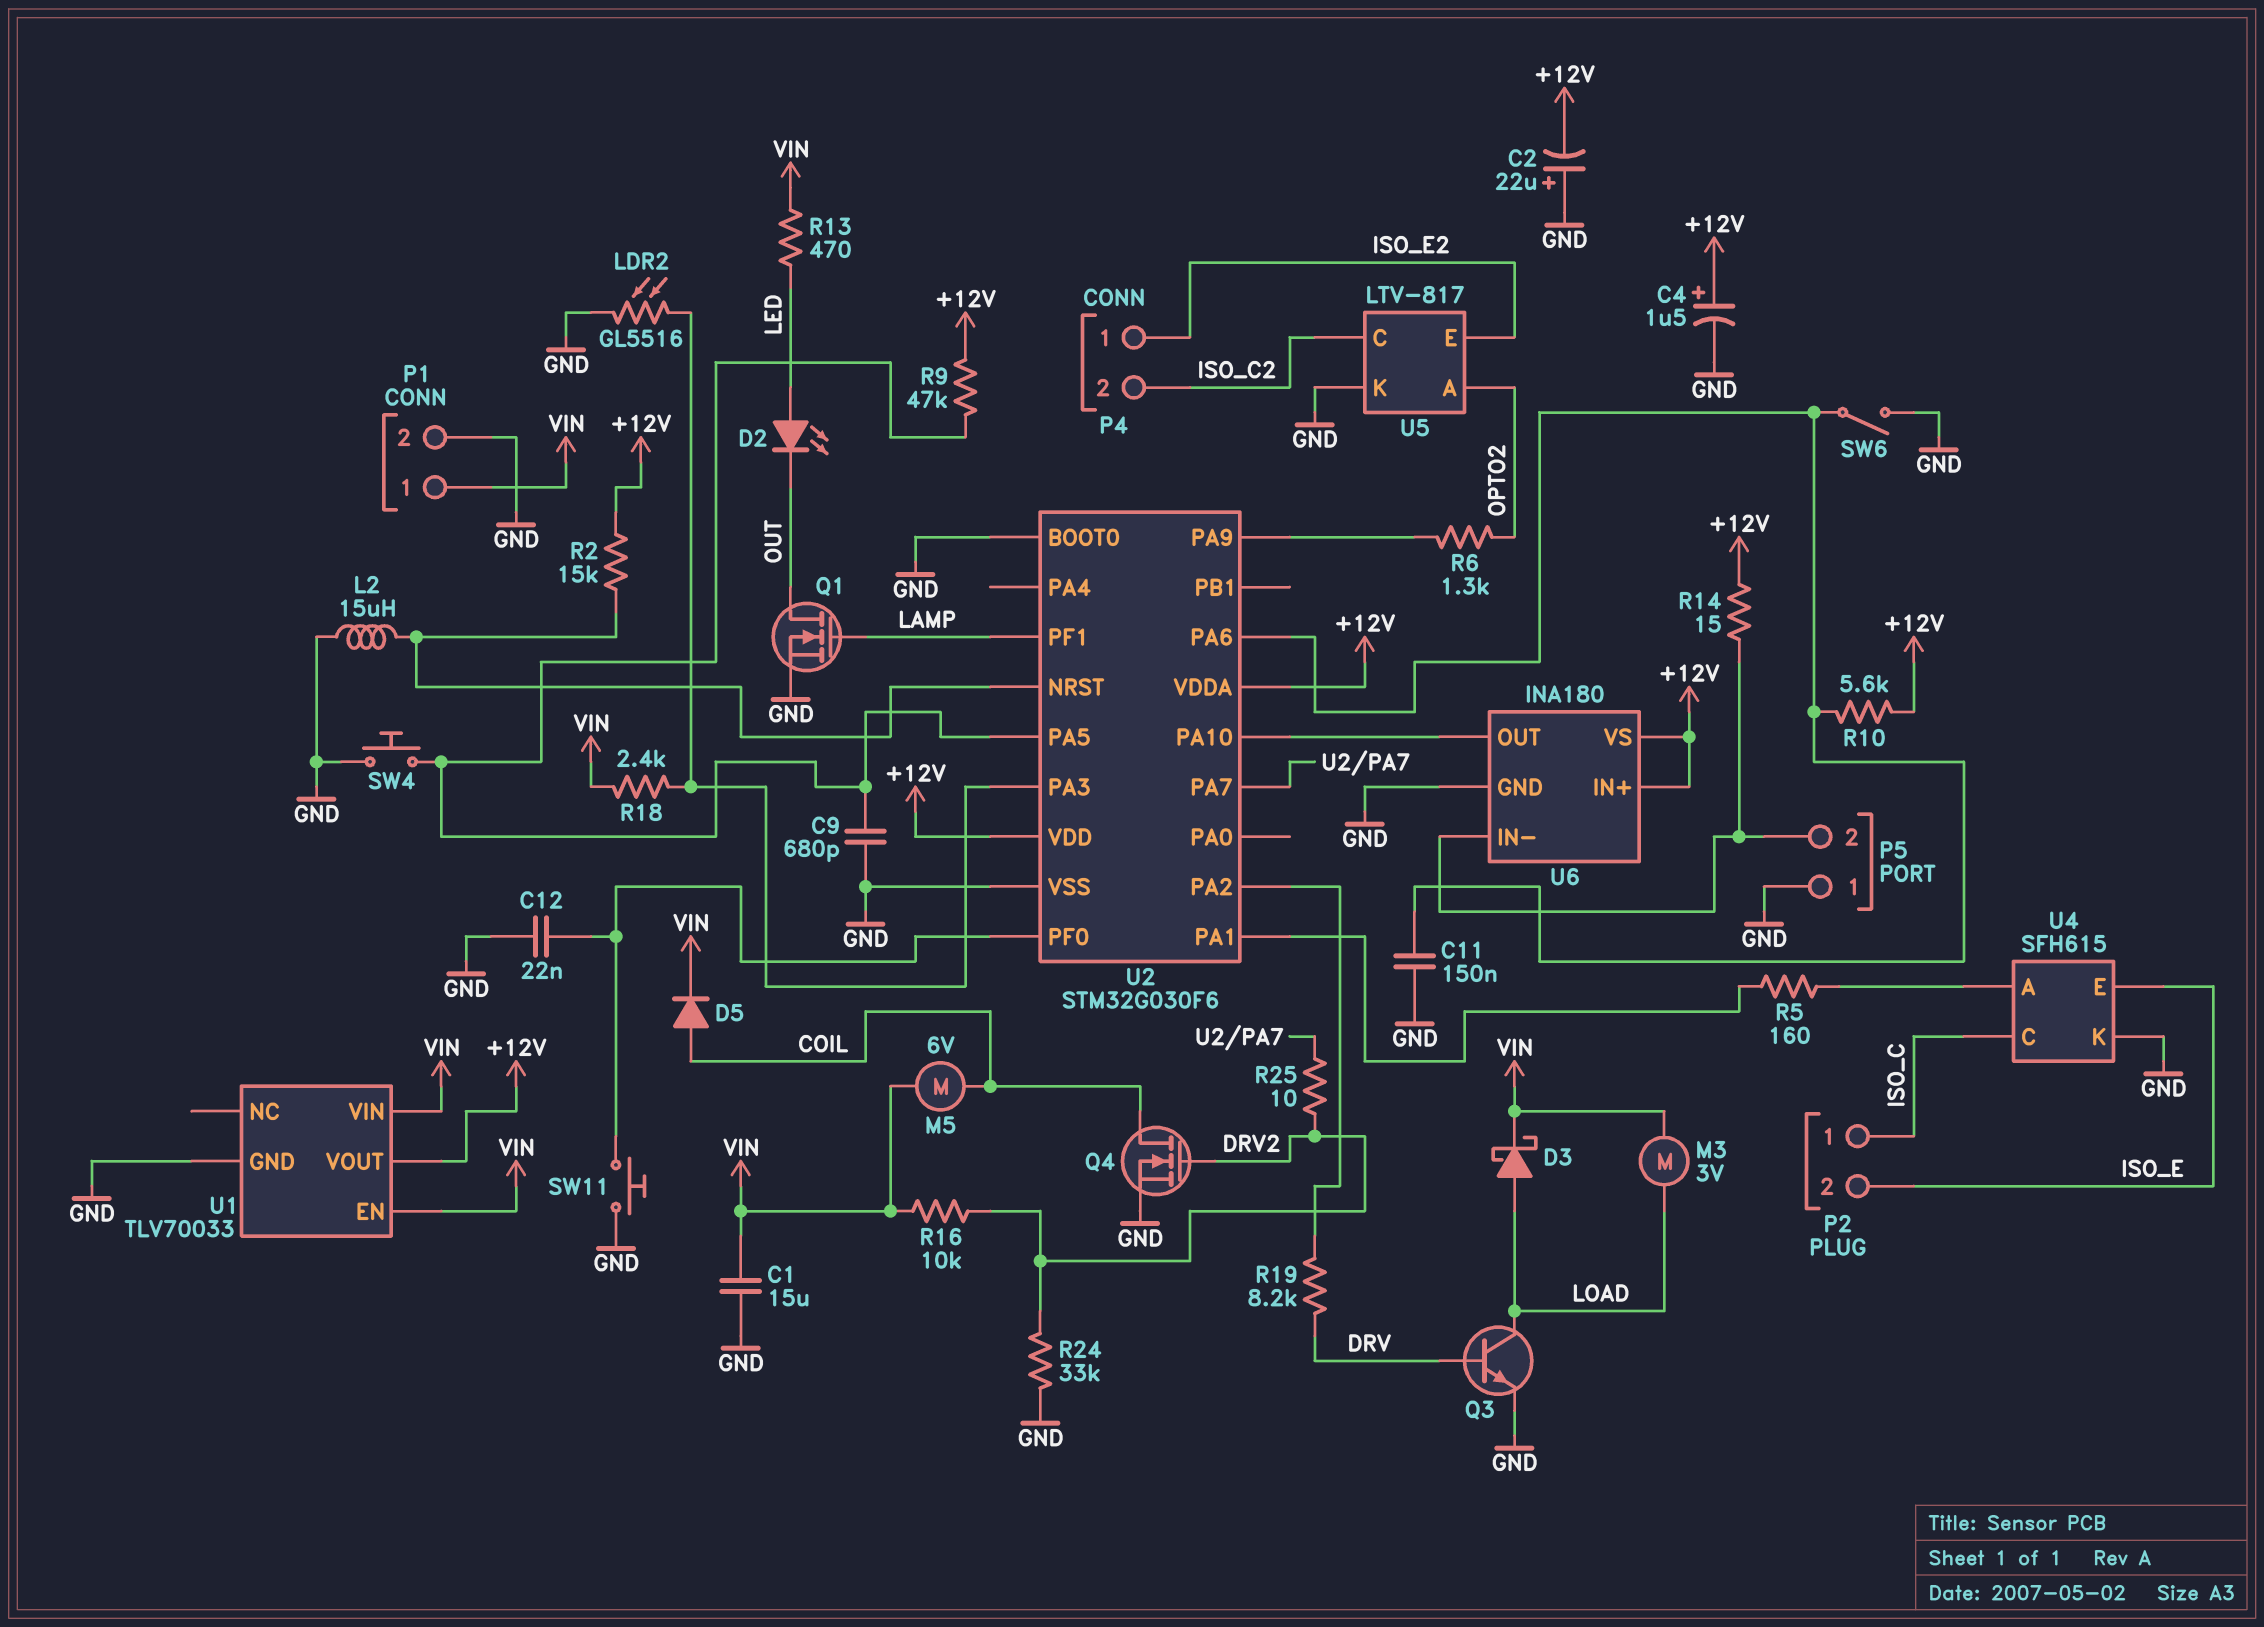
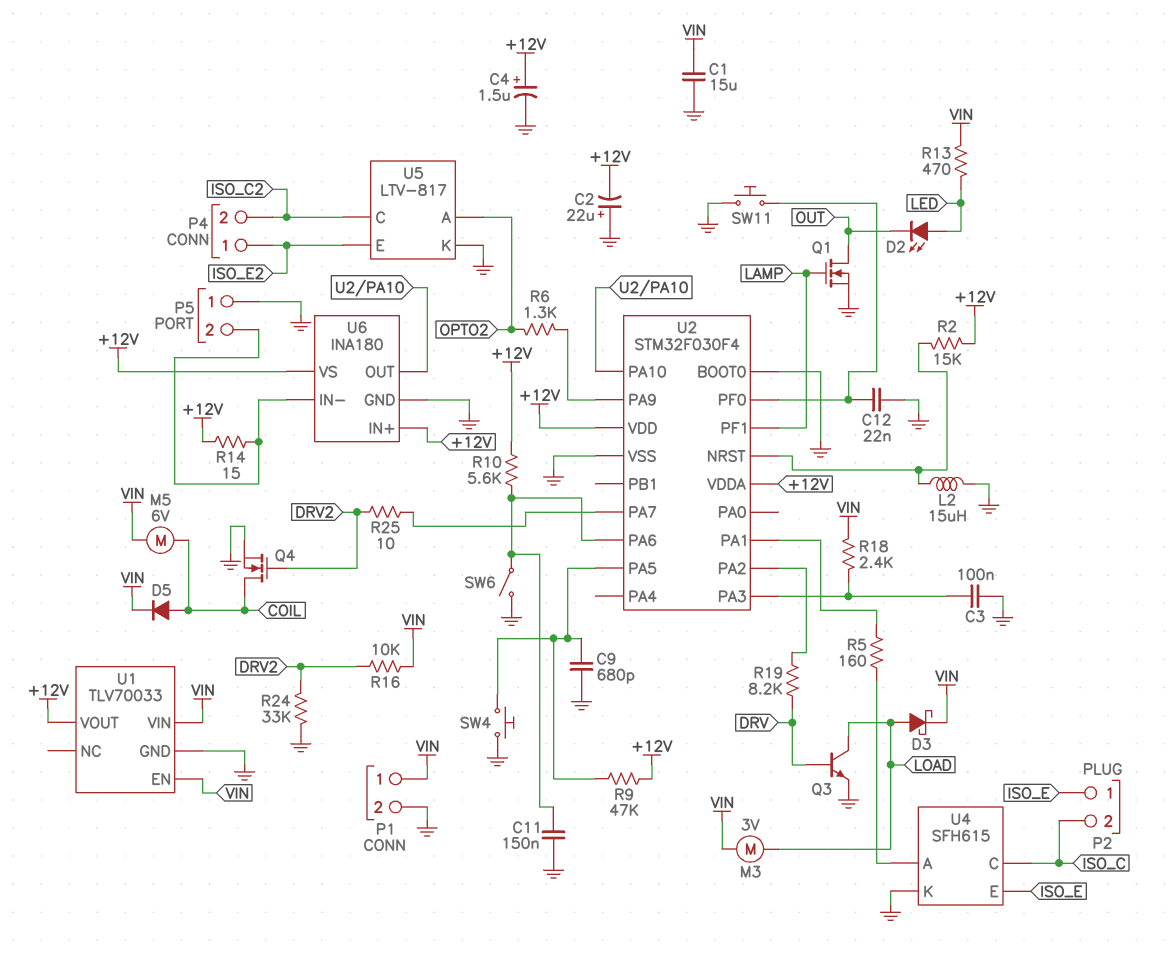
C3: none -> 100nF (GND, U2/PA3)
LDR2: GL5516 (GND, U2/PA3) -> none
P2 pin 1: ISO_C -> ISO_E
P2 pin 2: ISO_E -> ISO_C
U2: STM32G030F6 -> STM32F030F4

